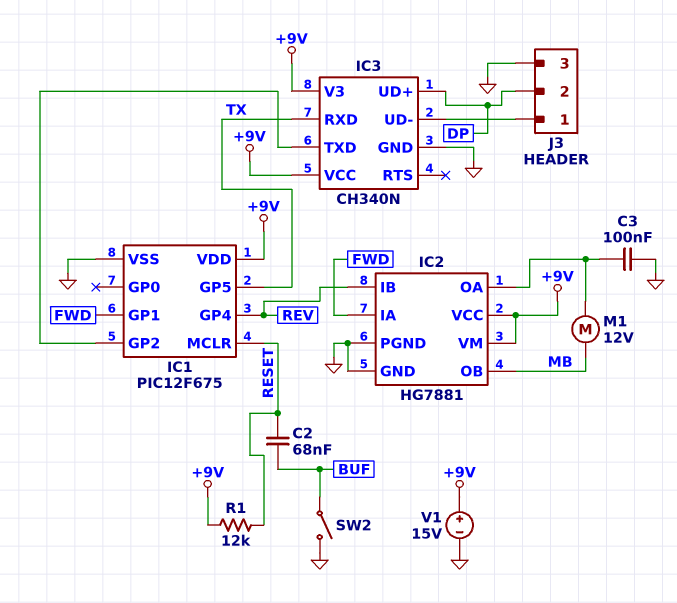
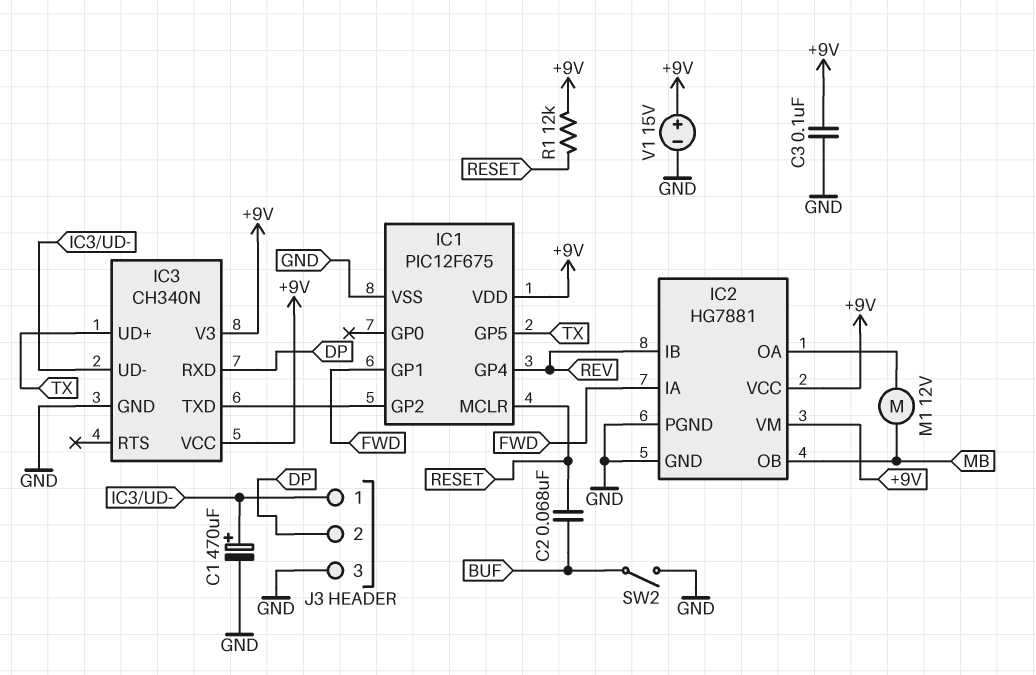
C1: none -> 470uF (plus IC3/UD-, minus GND)
C3: 100nF (GND, IC2/OA) -> 100nF (+9V, GND)
IC3 pin RXD: TX -> DP
IC3 pin UD+: DP -> TX

